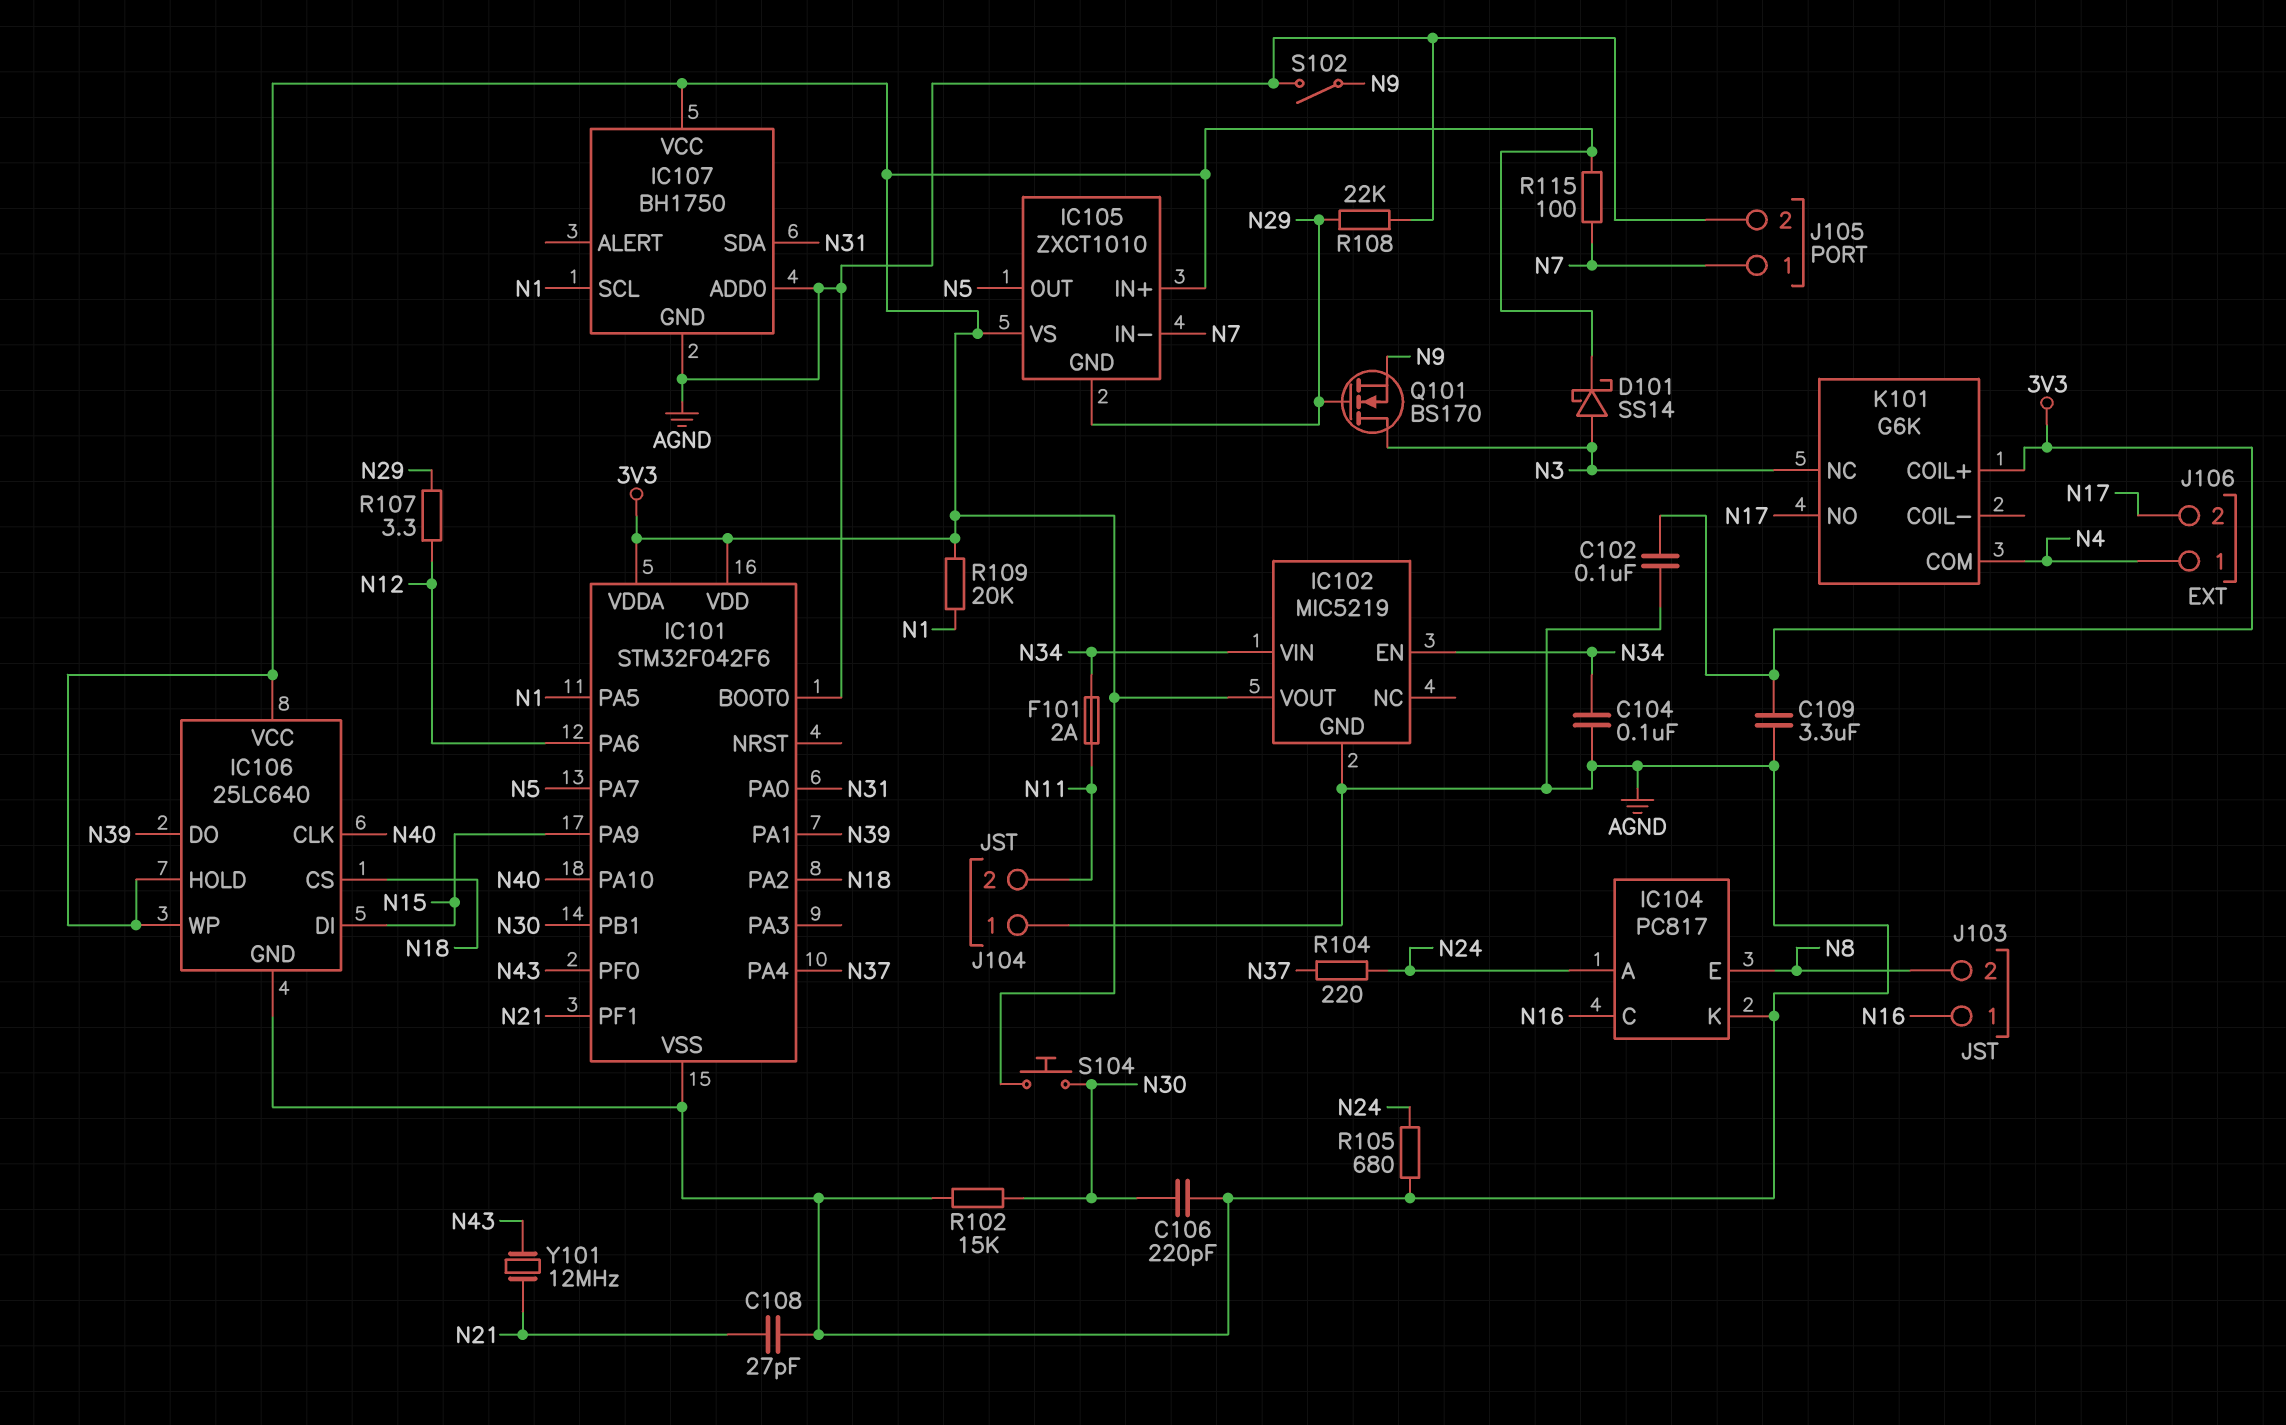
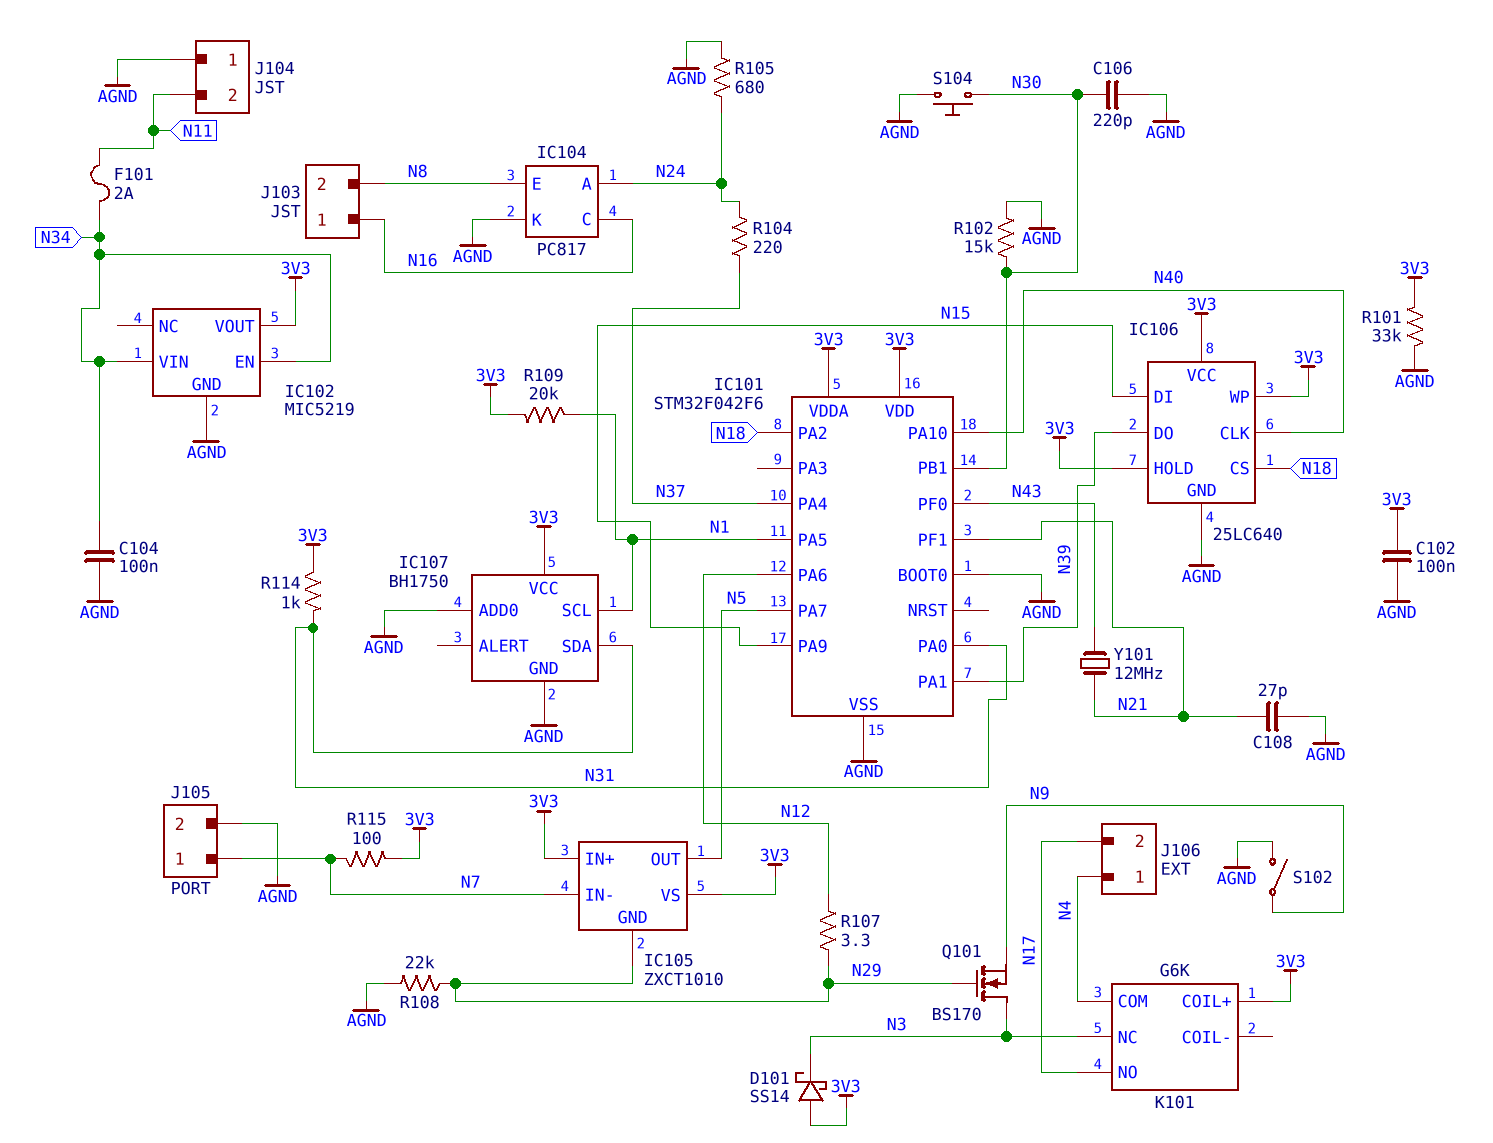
C109: 3.3uF (3V3, AGND) -> none
D101: schottky SS14 (A N3, K 3V3) -> schottky SS14 (A 3V3, K N3)
R101: none -> 33k (3V3, AGND)
R114: none -> 1k (3V3, N31)
S104: button (3V3, N30) -> button (AGND, N30)

